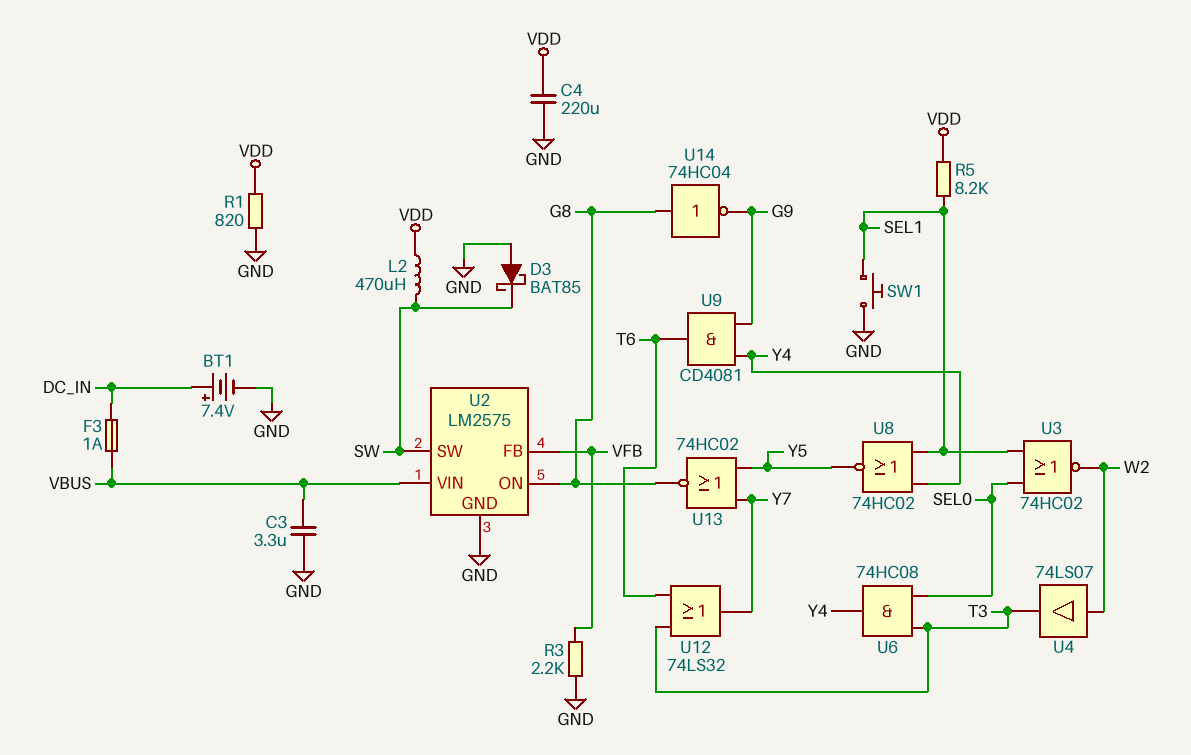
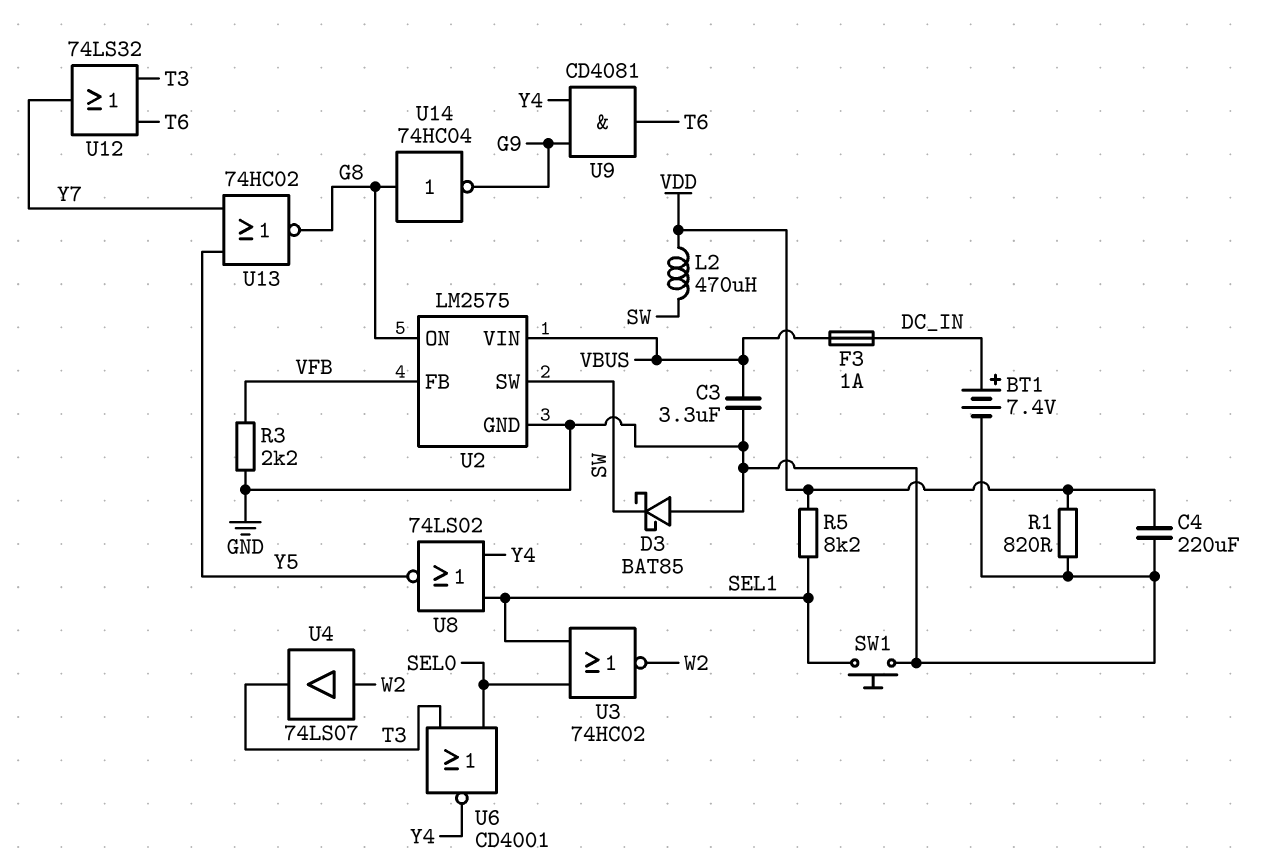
U6: AND 74HC08 (in SEL0, in T3, out Y4) -> NOR CD4001 (in SEL0, in T3, out Y4)
U8: NOR 74HC02 (in SEL1, in Y4, out Y5) -> NOR 74LS02 (in SEL1, in Y4, out Y5)

